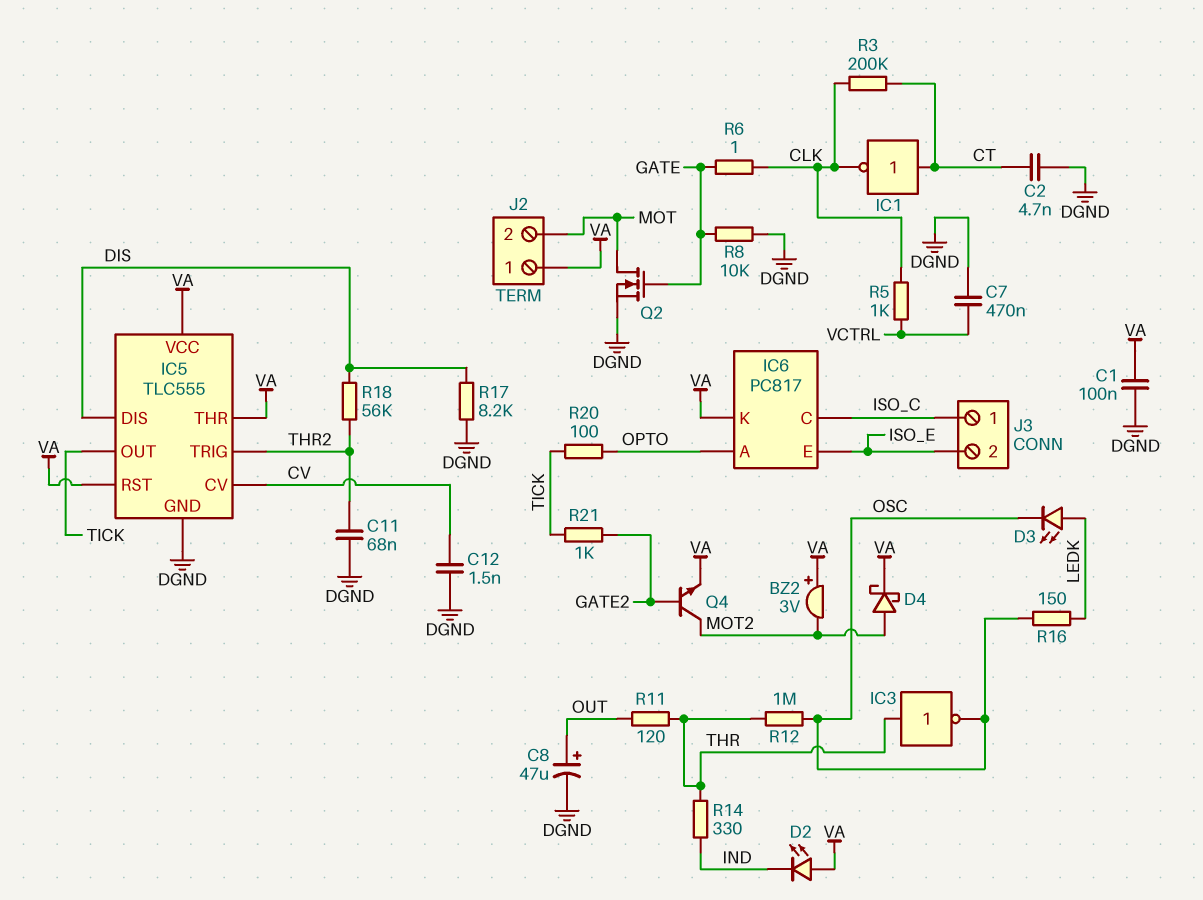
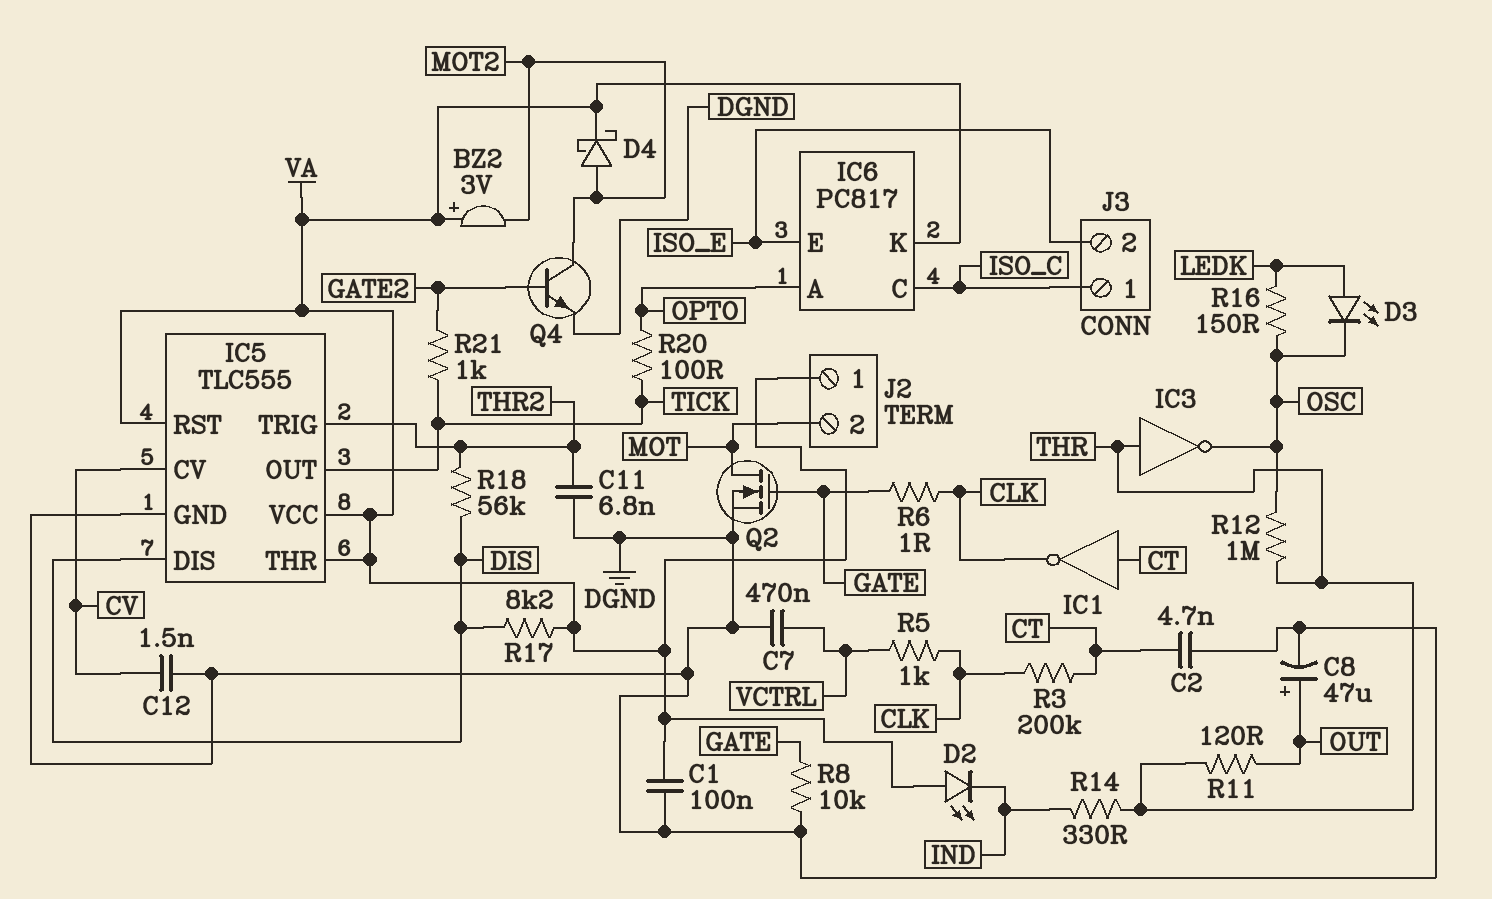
C11: 68nF (DGND, THR2) -> 6.8nF (DGND, THR2)
Q4: NPN (B GATE2, C MOT2, E VA) -> NPN (B GATE2, C MOT2, E DGND)
R17: 8.2k (DGND, DIS) -> 8.2k (DIS, VA)

